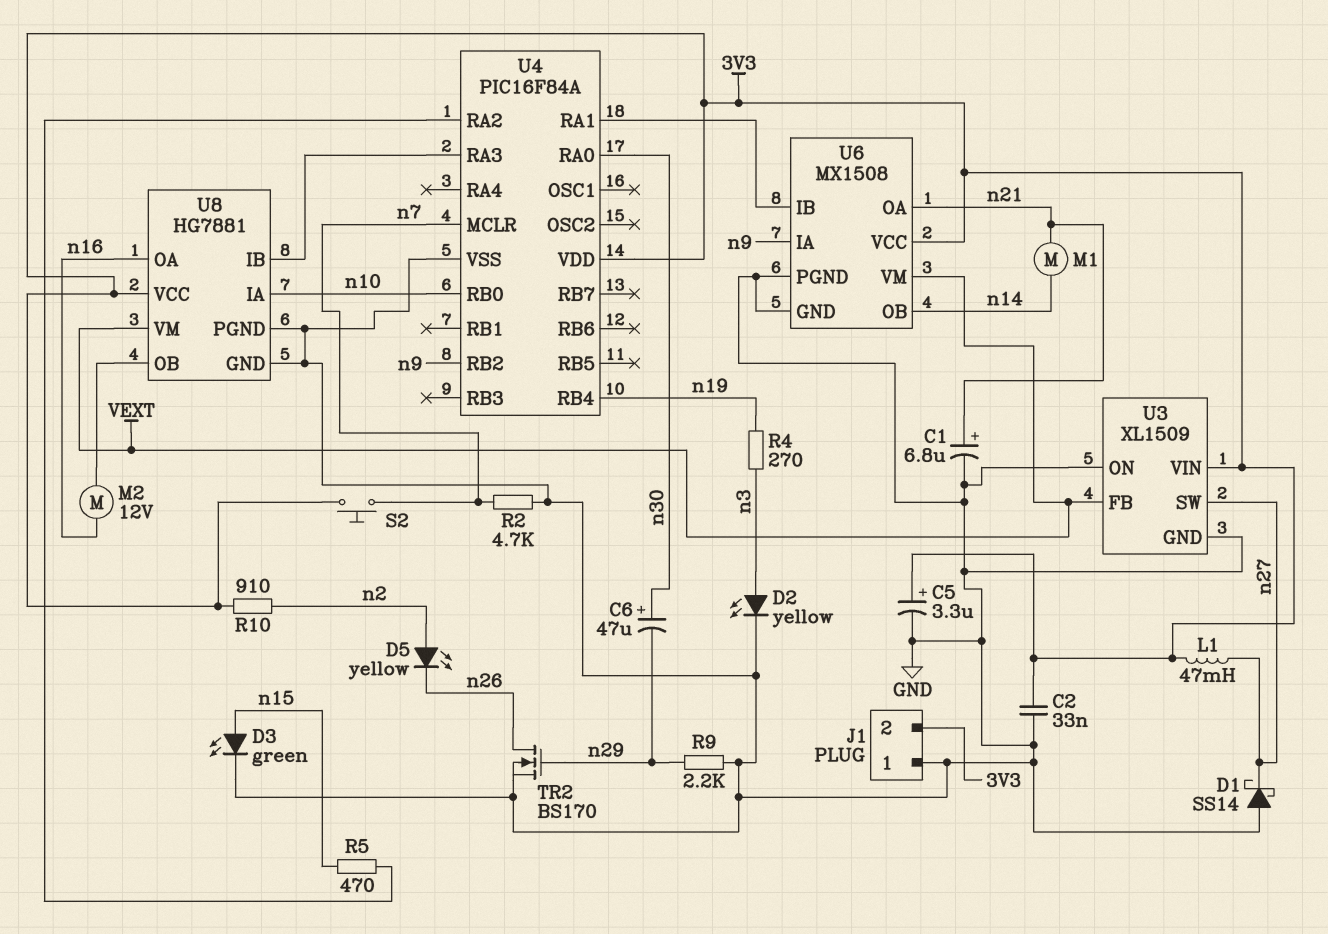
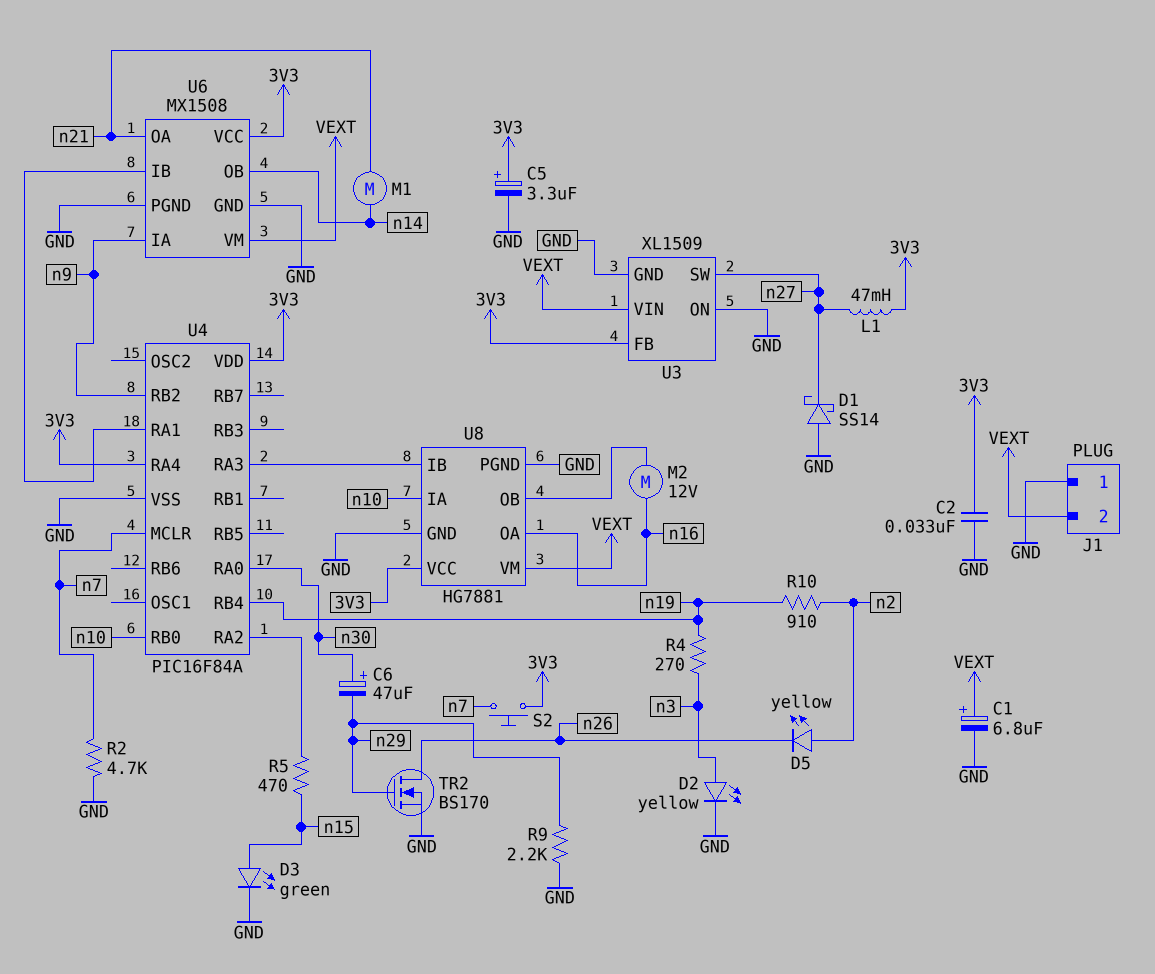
C1: 6.8uF (plus n21, minus GND) -> 6.8uF (plus VEXT, minus GND)
J1 pin 2: 3V3 -> VEXT
R10: 910 (3V3, n2) -> 910 (n2, n19)
U3 pin FB: VEXT -> 3V3
U3 pin VIN: 3V3 -> VEXT
U4 pin RA4: none -> 3V3

